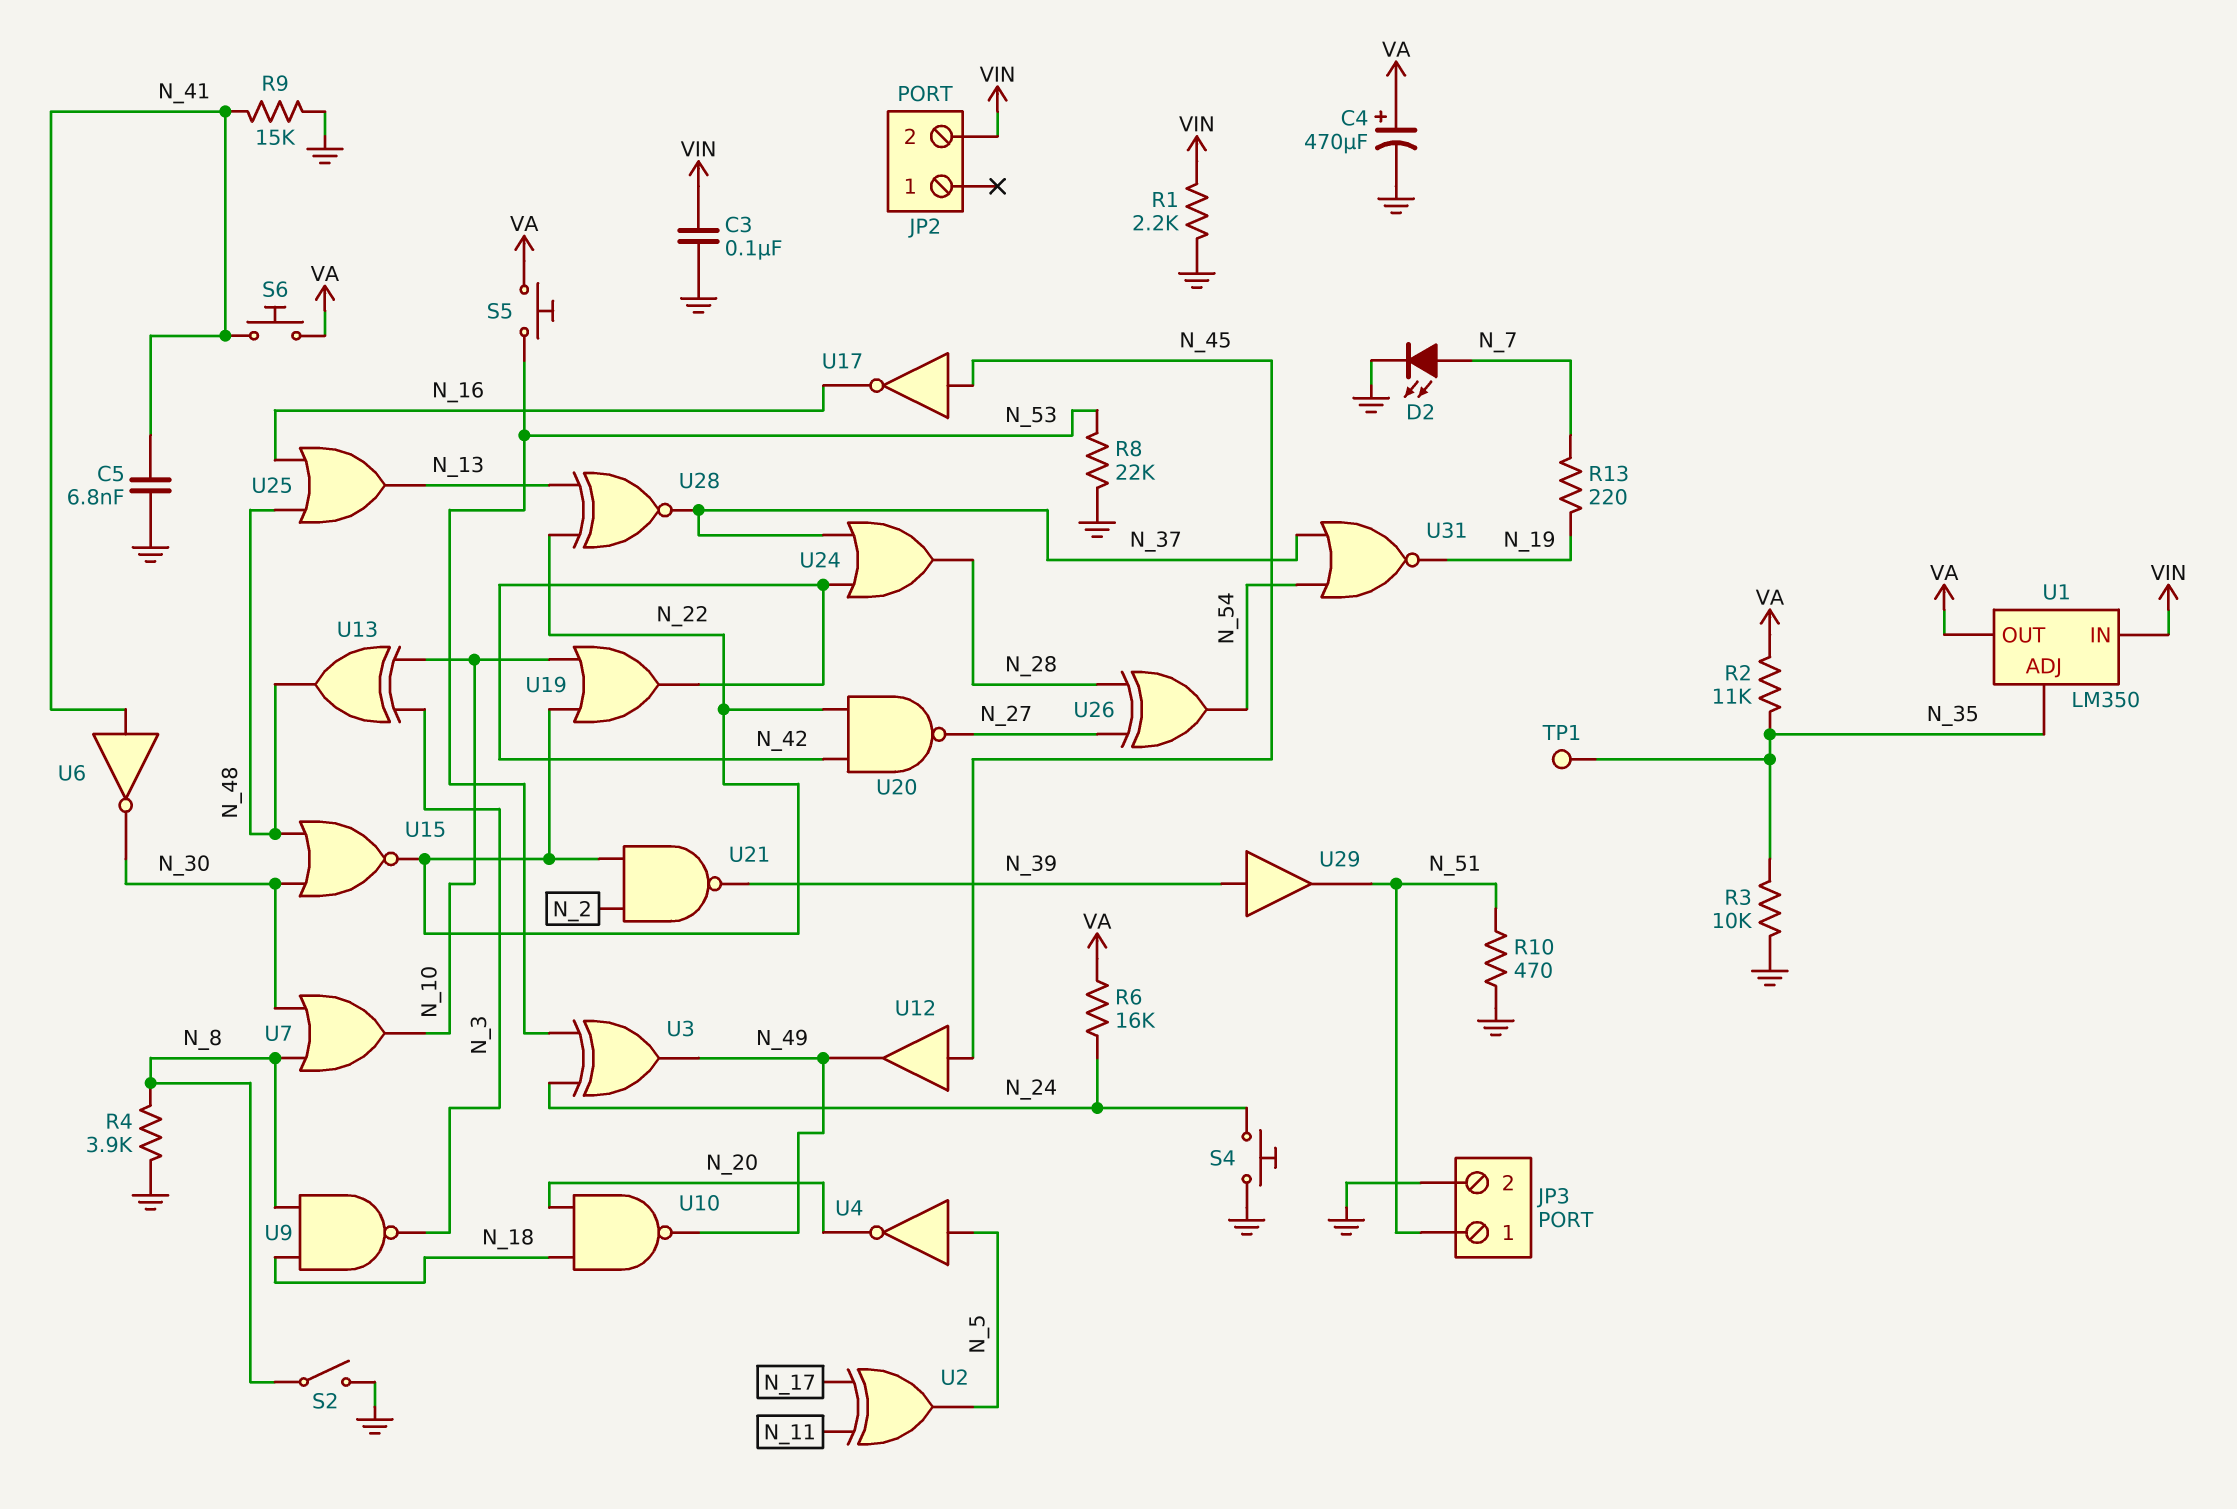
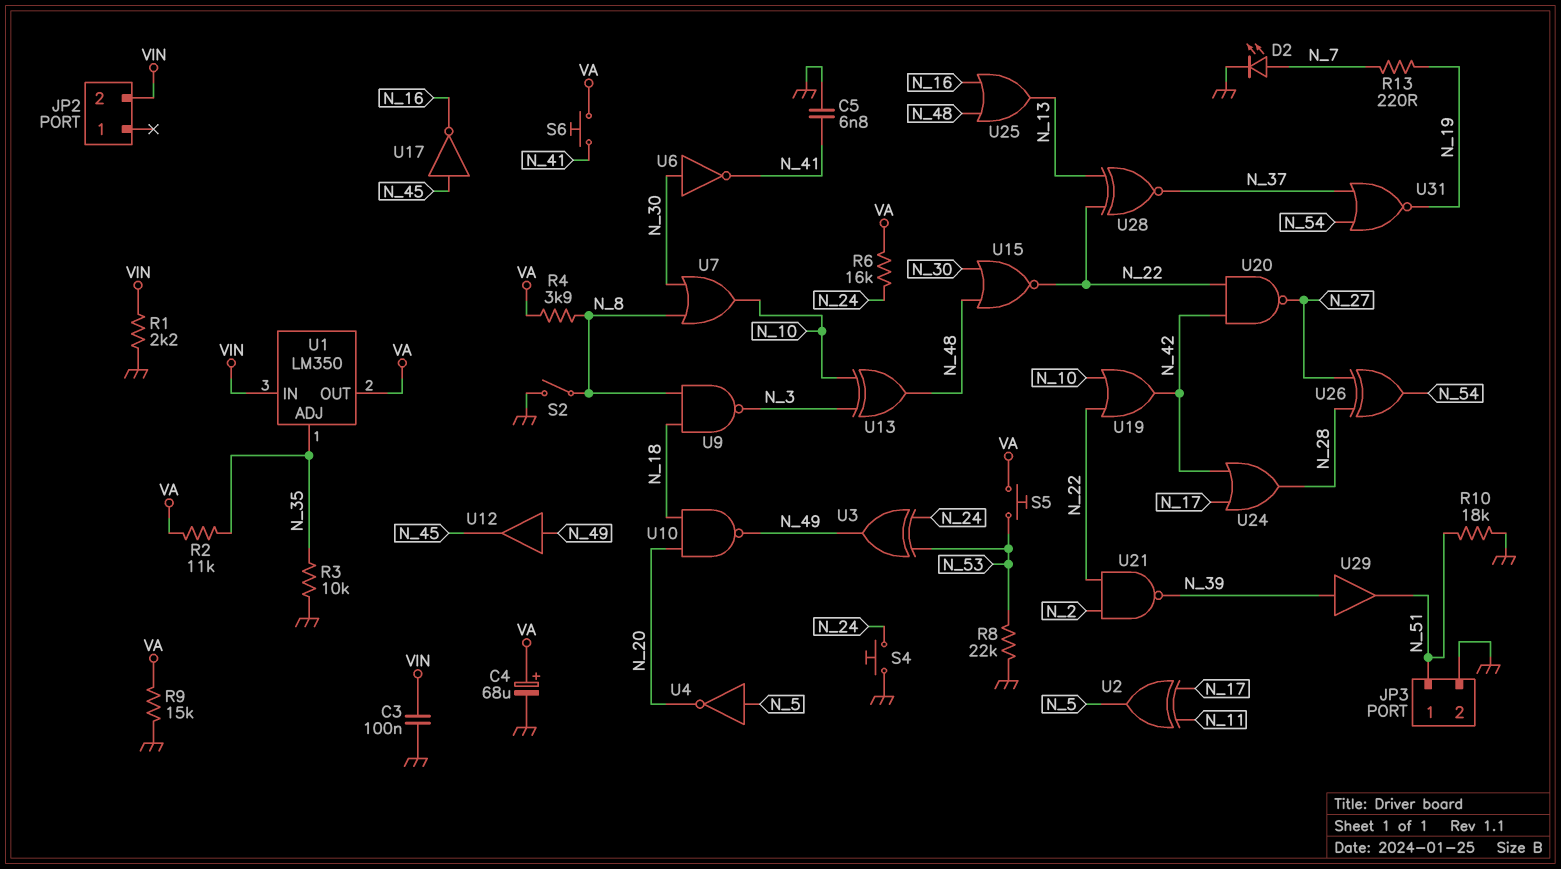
C4: 470uF (plus VA, minus GND) -> 68uF (plus VA, minus GND)
R4: 3.9k (GND, N_8) -> 3.9k (N_8, VA)
R9: 15k (GND, N_41) -> 15k (GND, VA)
R10: 470 (GND, N_51) -> 18k (GND, N_51)
TP1: test point (N_35) -> none
U6: NOT (in N_41, out N_30) -> NOT (in N_30, out N_41)
U12: buffer (in N_45, out N_49) -> buffer (in N_49, out N_45)
U24: OR (in N_37, in N_42, out N_28) -> OR (in N_17, in N_42, out N_28)

